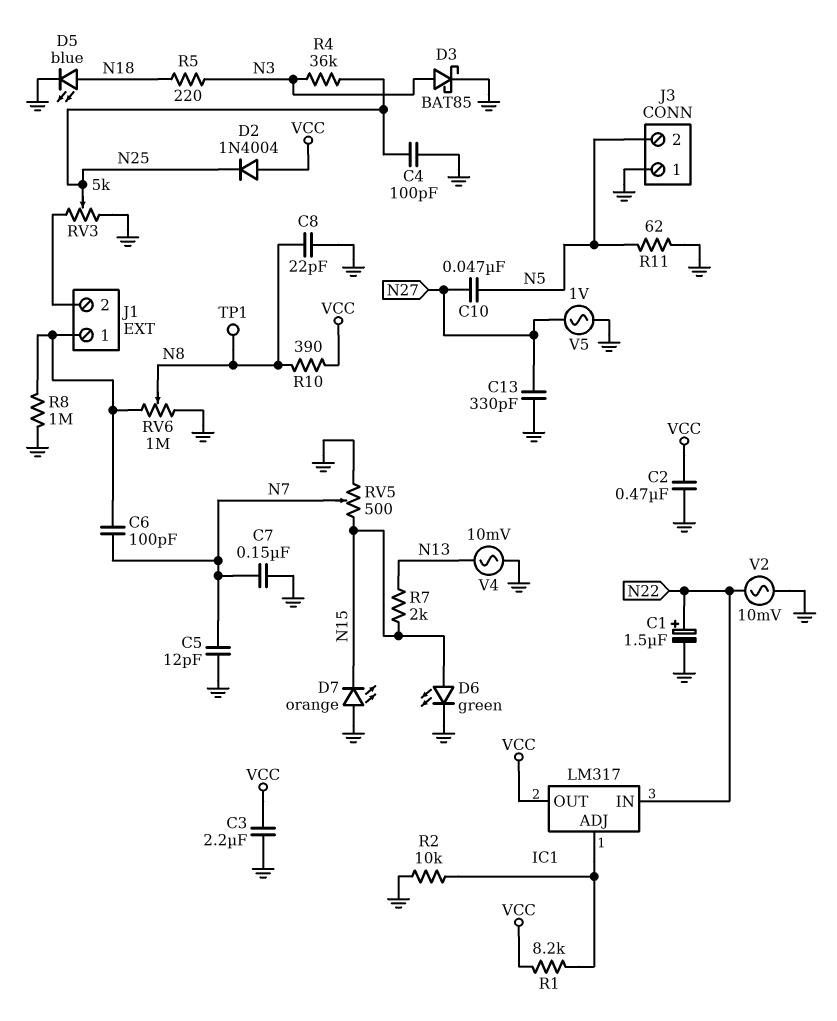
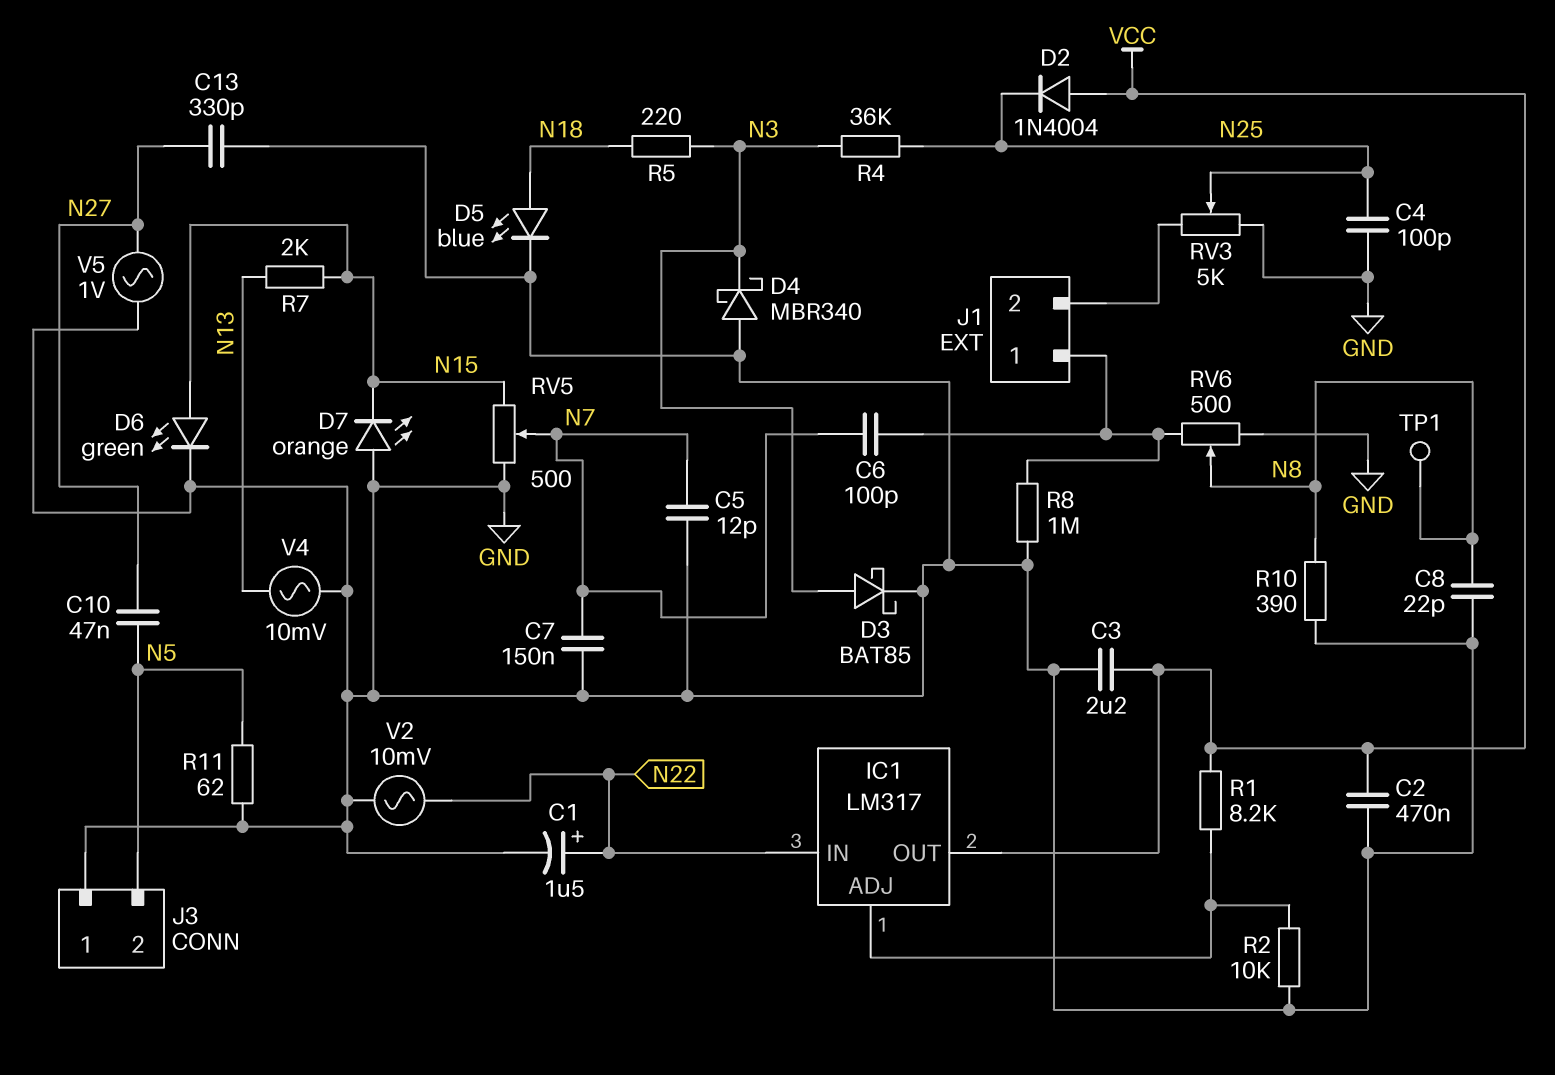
D4: none -> schottky MBR340 (A GND, K N3)
R10: 390 (N8, VCC) -> 390 (GND, N8)
RV6: 1M (GND, J1/1, wiper N8) -> 500 (GND, J1/1, wiper N8)

